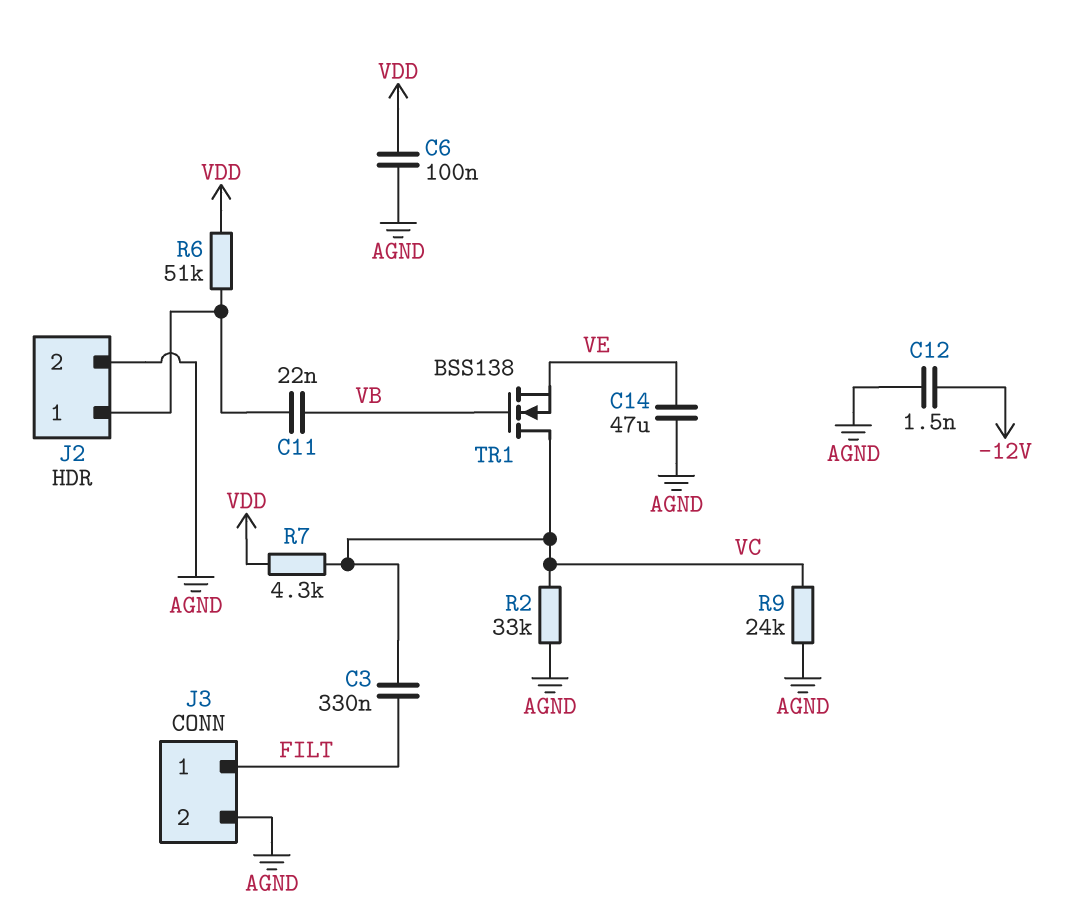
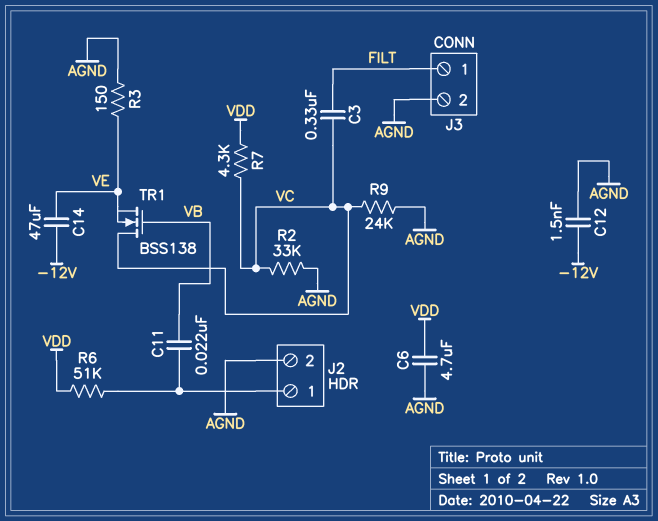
C6: 100nF (AGND, VDD) -> 4.7uF (AGND, VDD)
C14: 47uF (AGND, VE) -> 47uF (-12V, VE)
R3: none -> 150 (AGND, VE)

